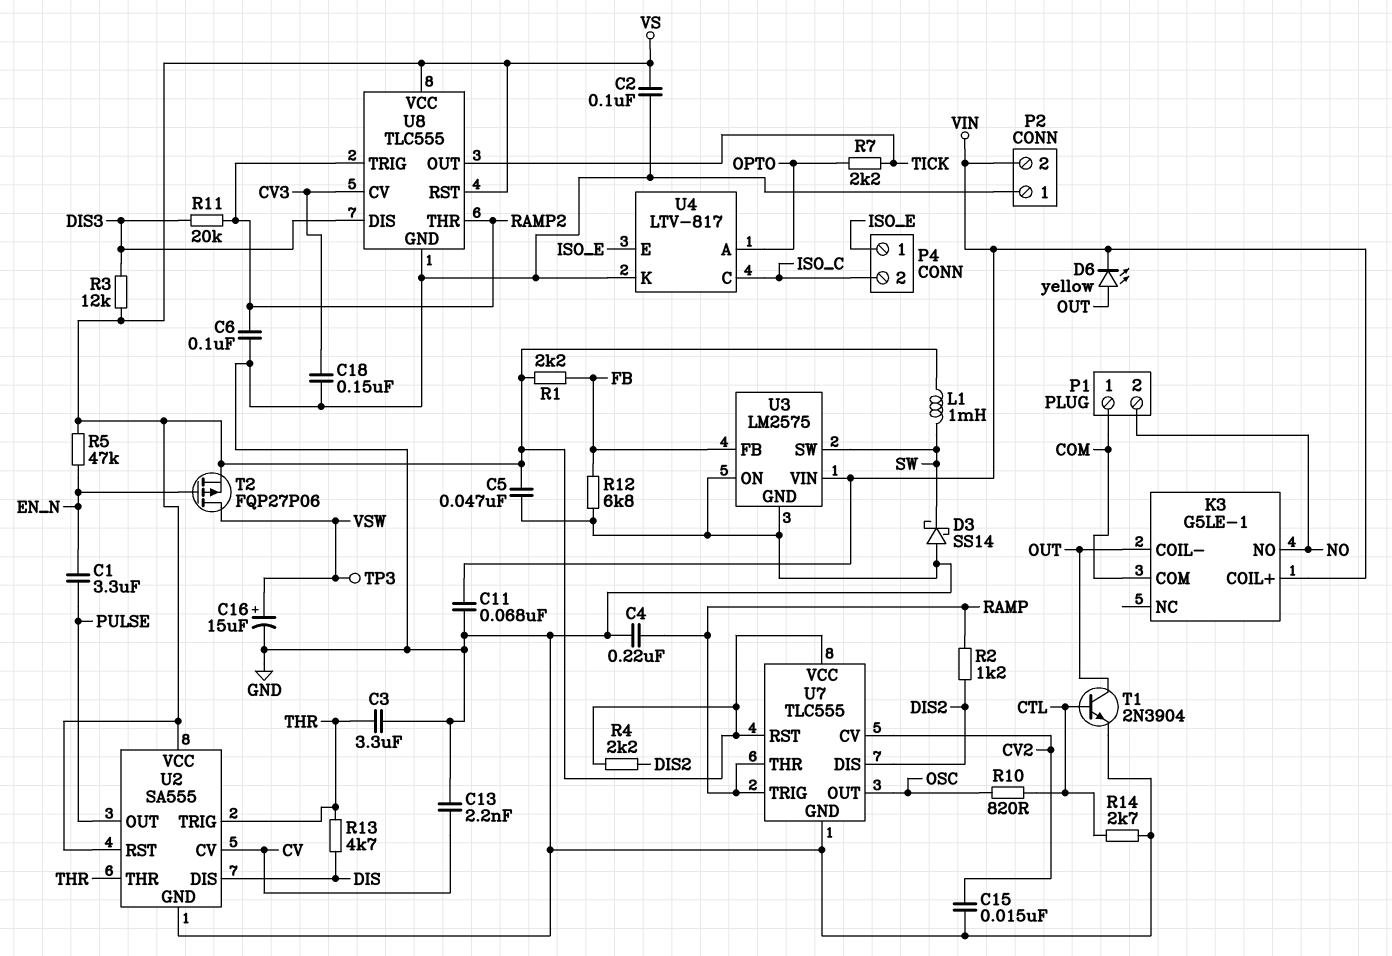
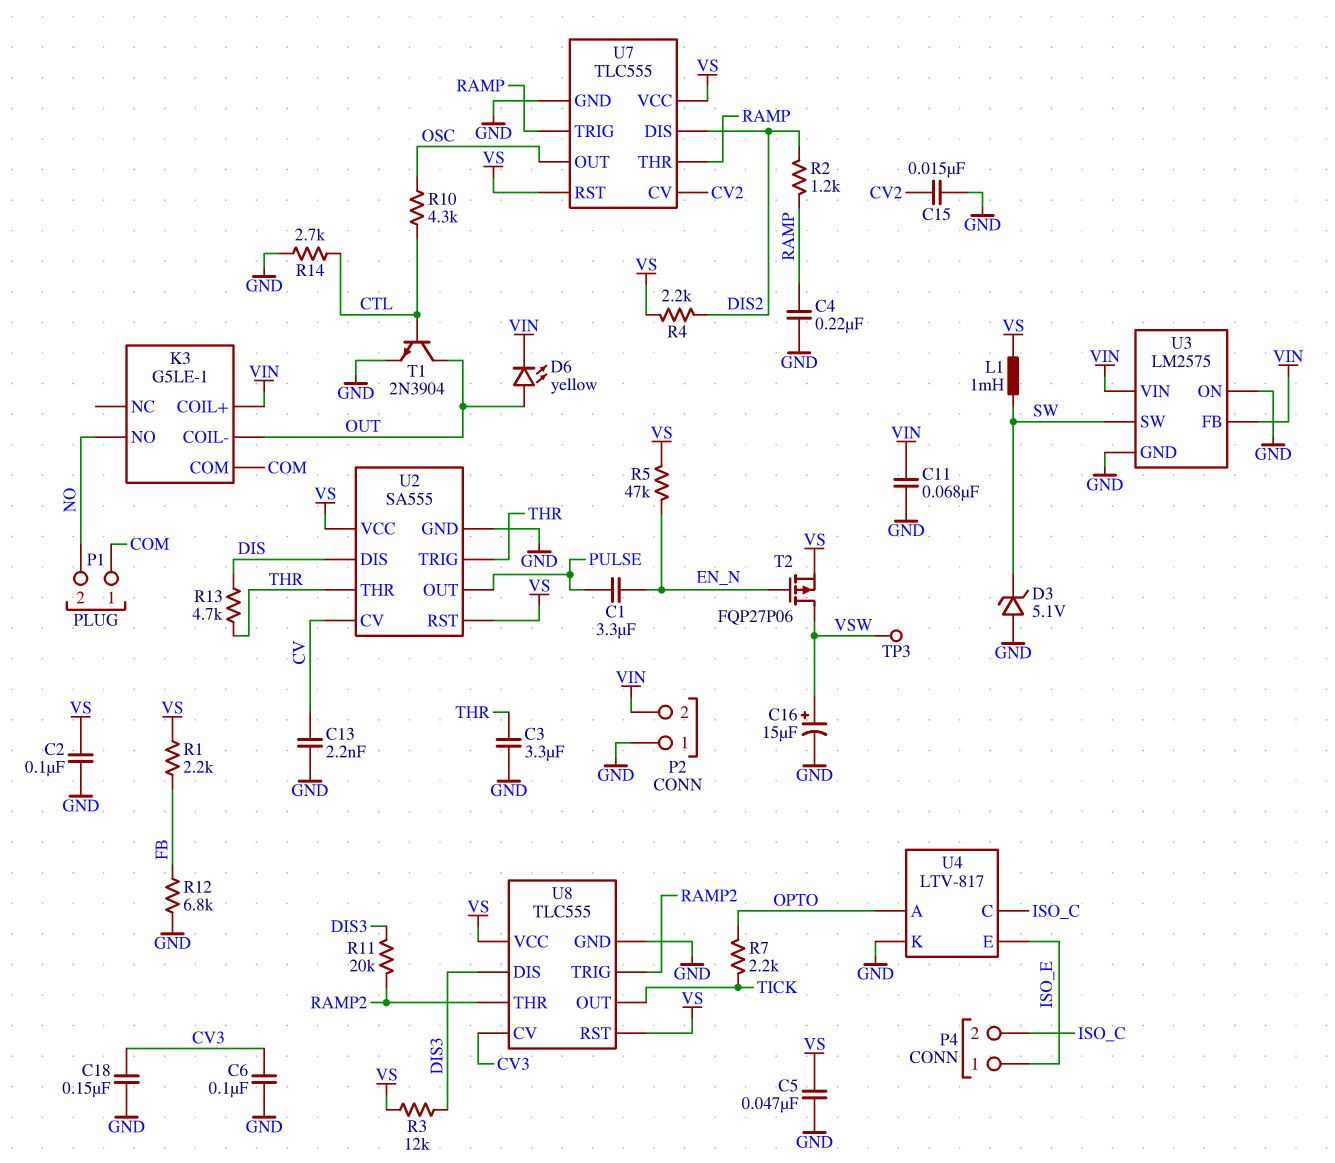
C6: 100nF (GND, RAMP2) -> 100nF (CV3, GND)
D3: schottky SS14 (A GND, K SW) -> zener 5.1V (A GND, K SW)
R10: 820 (CTL, OSC) -> 4.3k (CTL, OSC)
U3 pin FB: FB -> VIN

